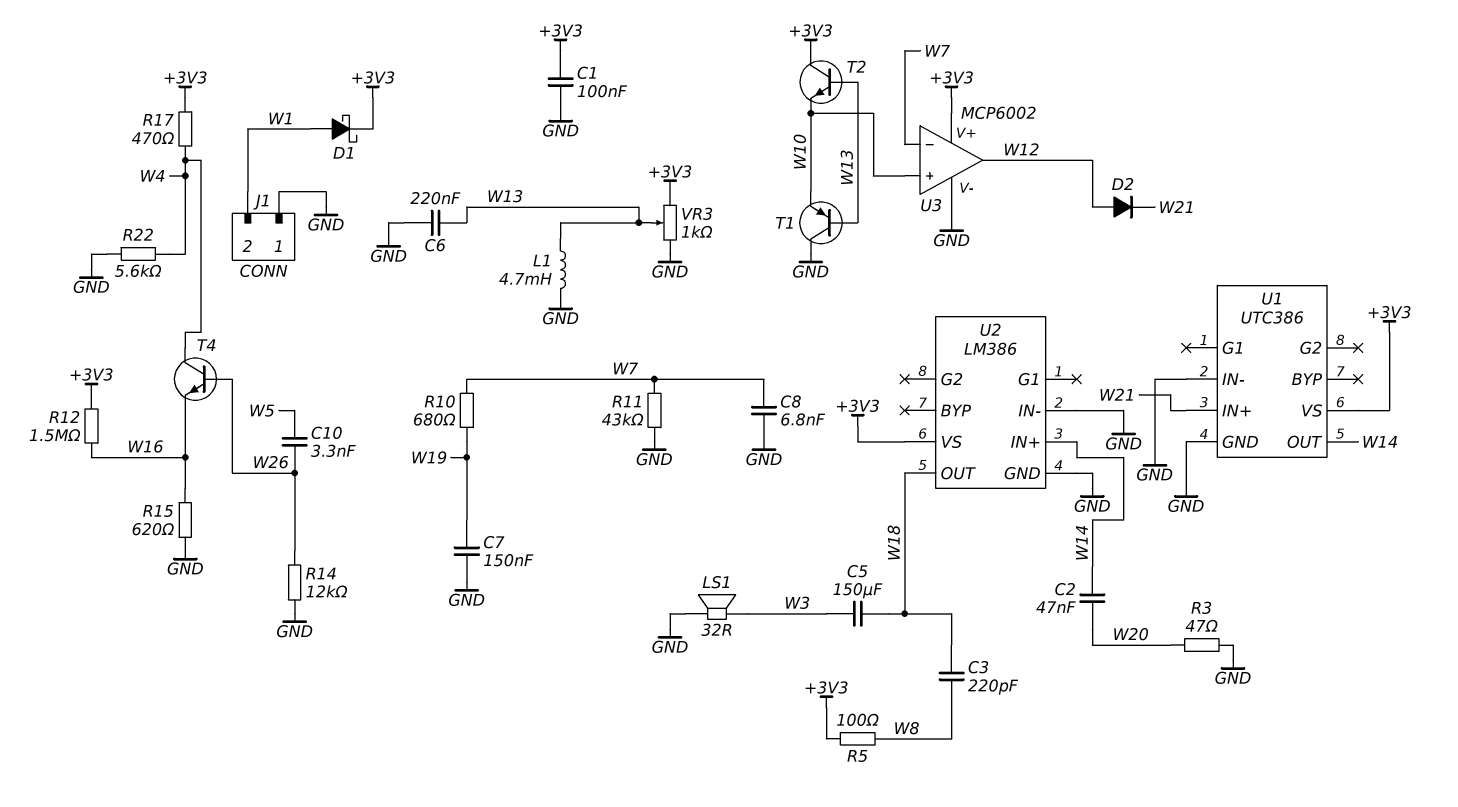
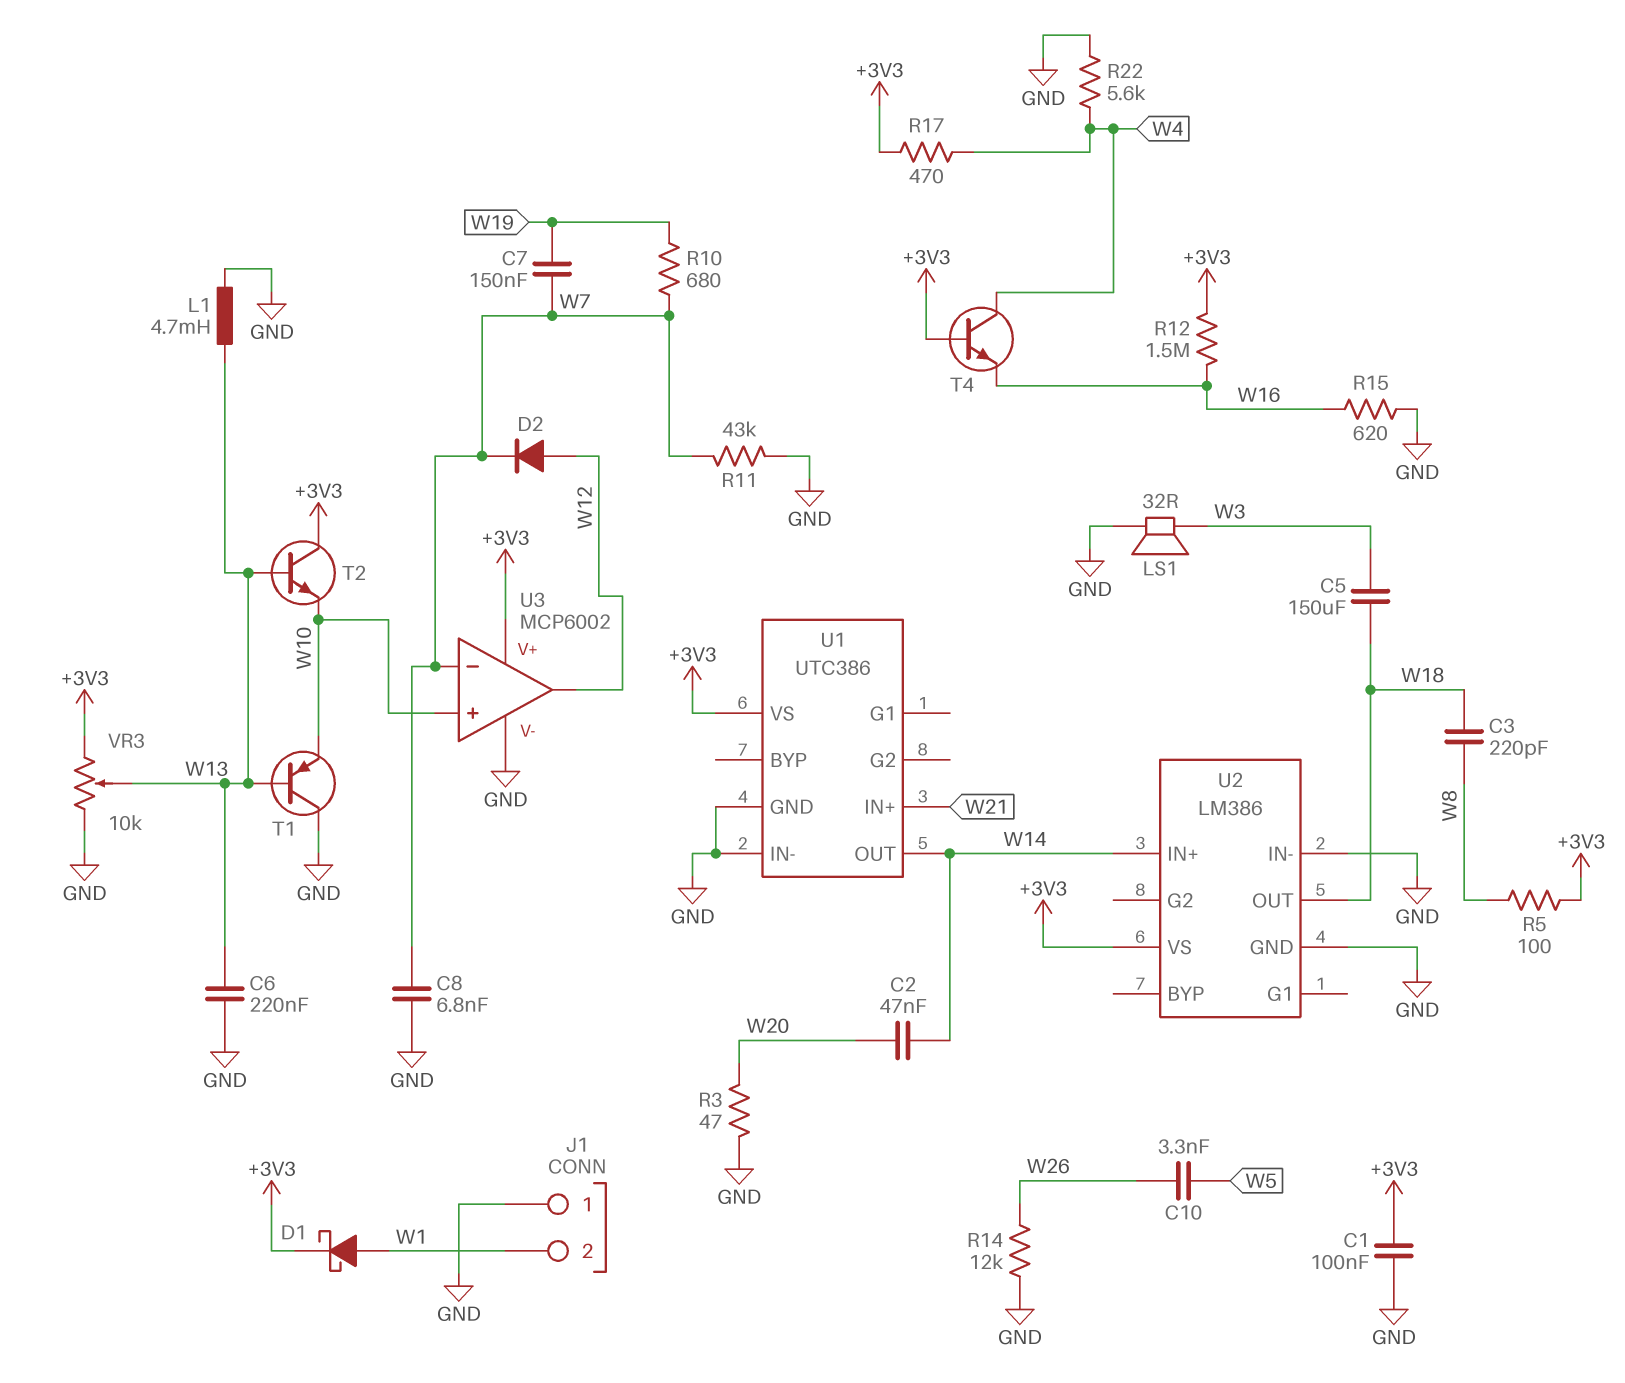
C7: 150nF (GND, W19) -> 150nF (W7, W19)
D2: diode (A W12, K W21) -> diode (A W12, K W7)
T4: NPN (B W26, C W4, E W16) -> NPN (B +3V3, C W4, E W16)
VR3: 1k (+3V3, GND, wiper W13) -> 10k (+3V3, GND, wiper W13)

